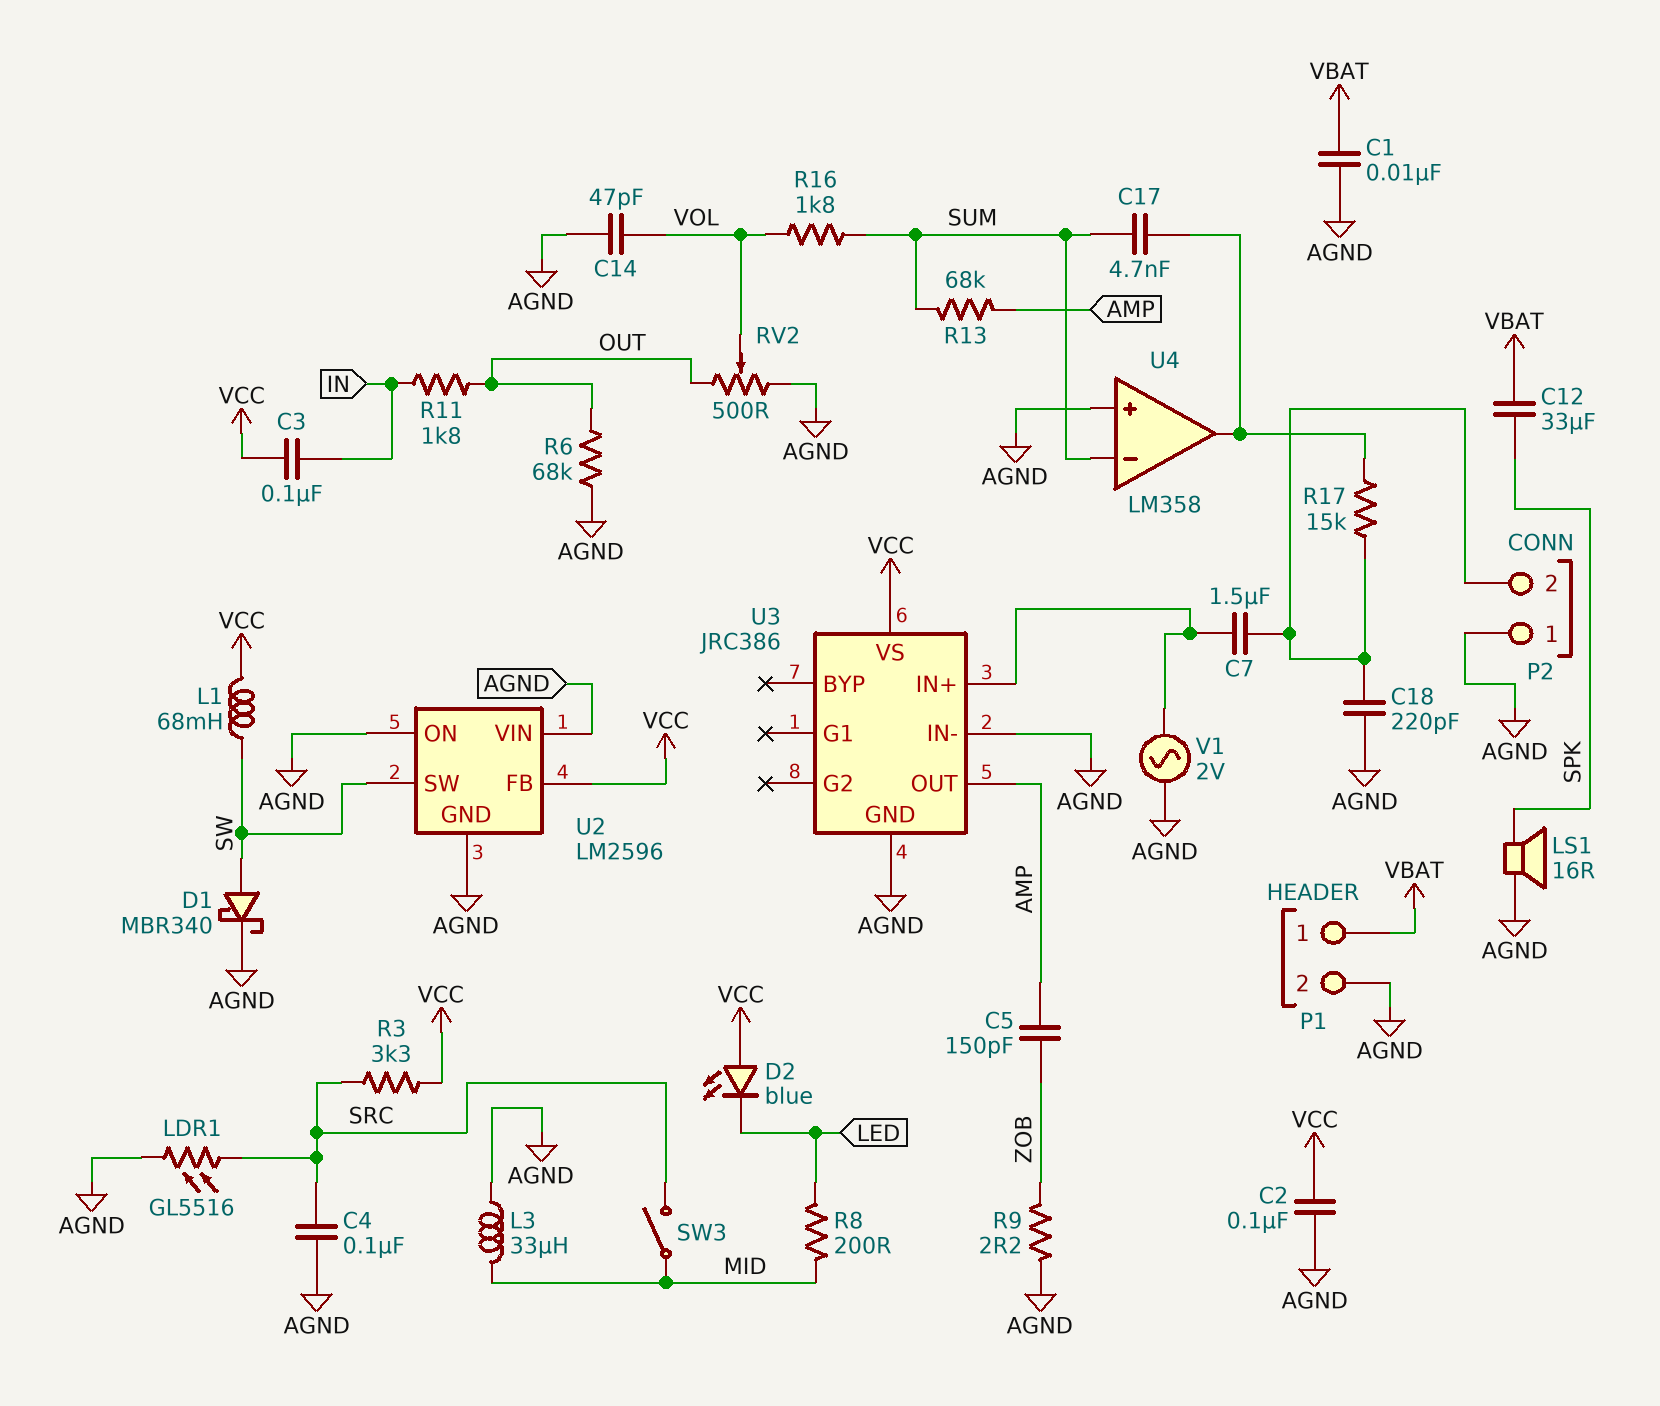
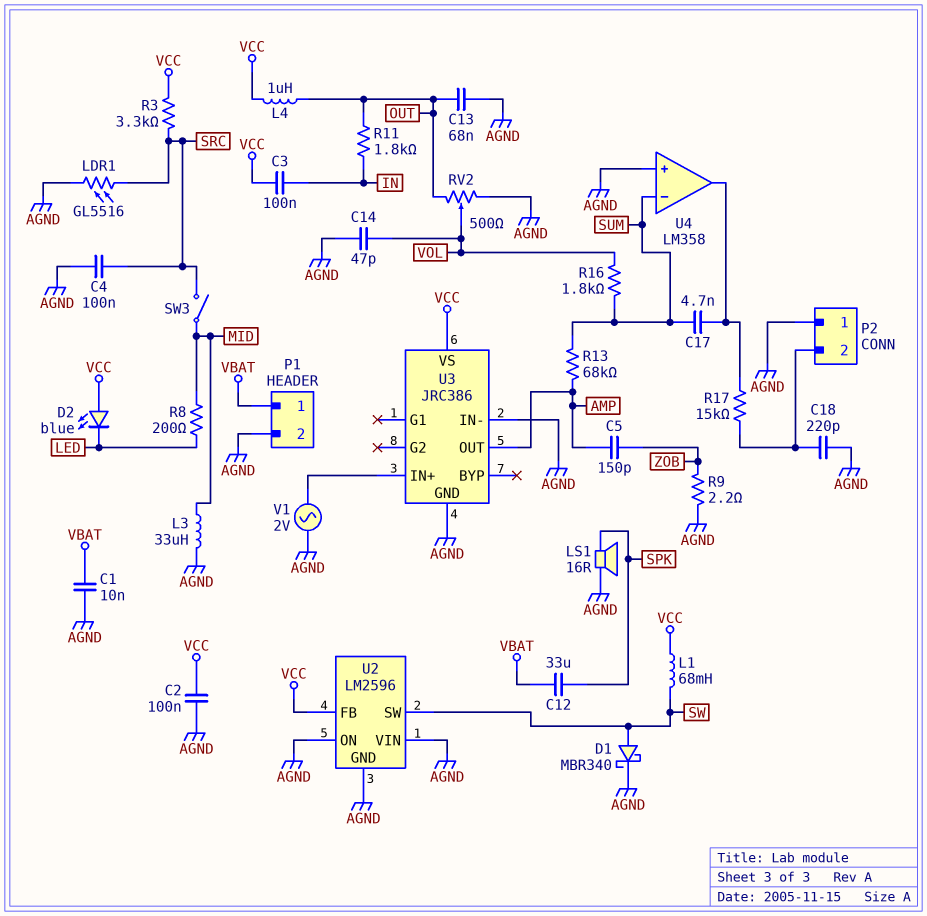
C7: 1.5uF (P2/2, U3/IN+) -> none
C13: none -> 68nF (AGND, OUT)
L4: none -> 1uH (OUT, VCC)
R6: 68k (AGND, OUT) -> none

